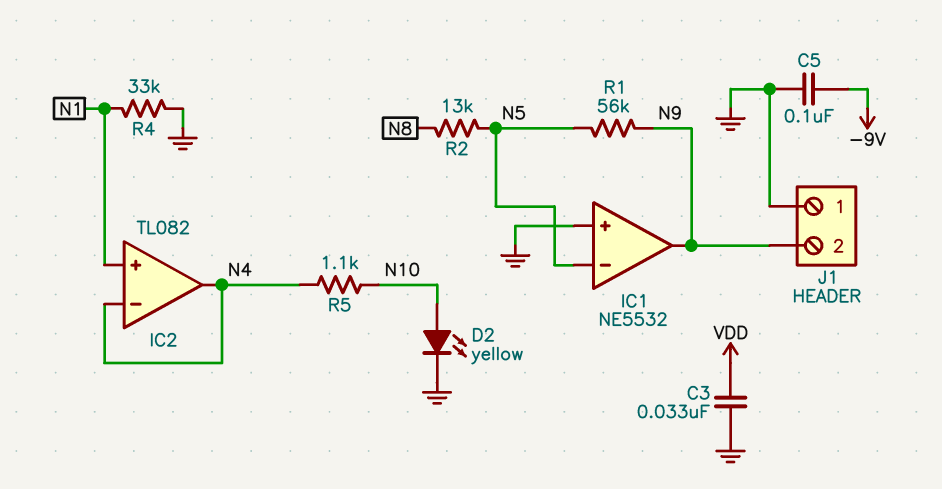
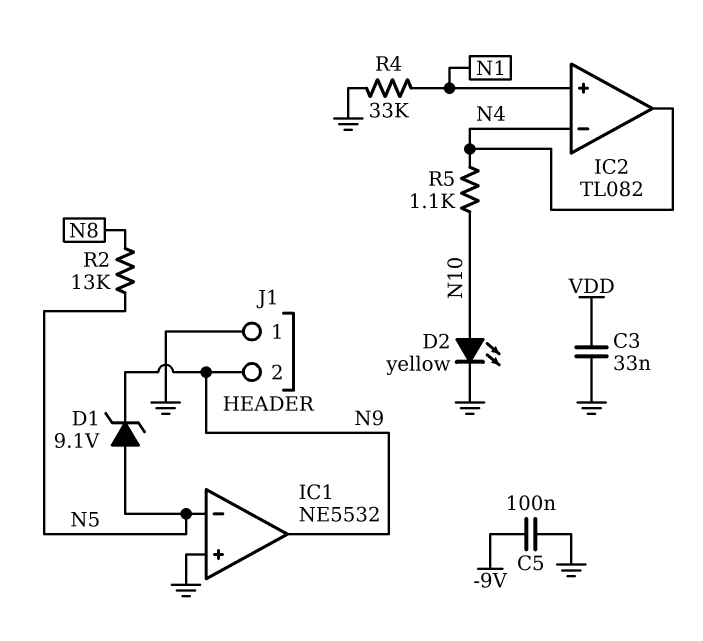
D1: none -> zener 9.1V (A N5, K N9)
R1: 56k (N5, N9) -> none

